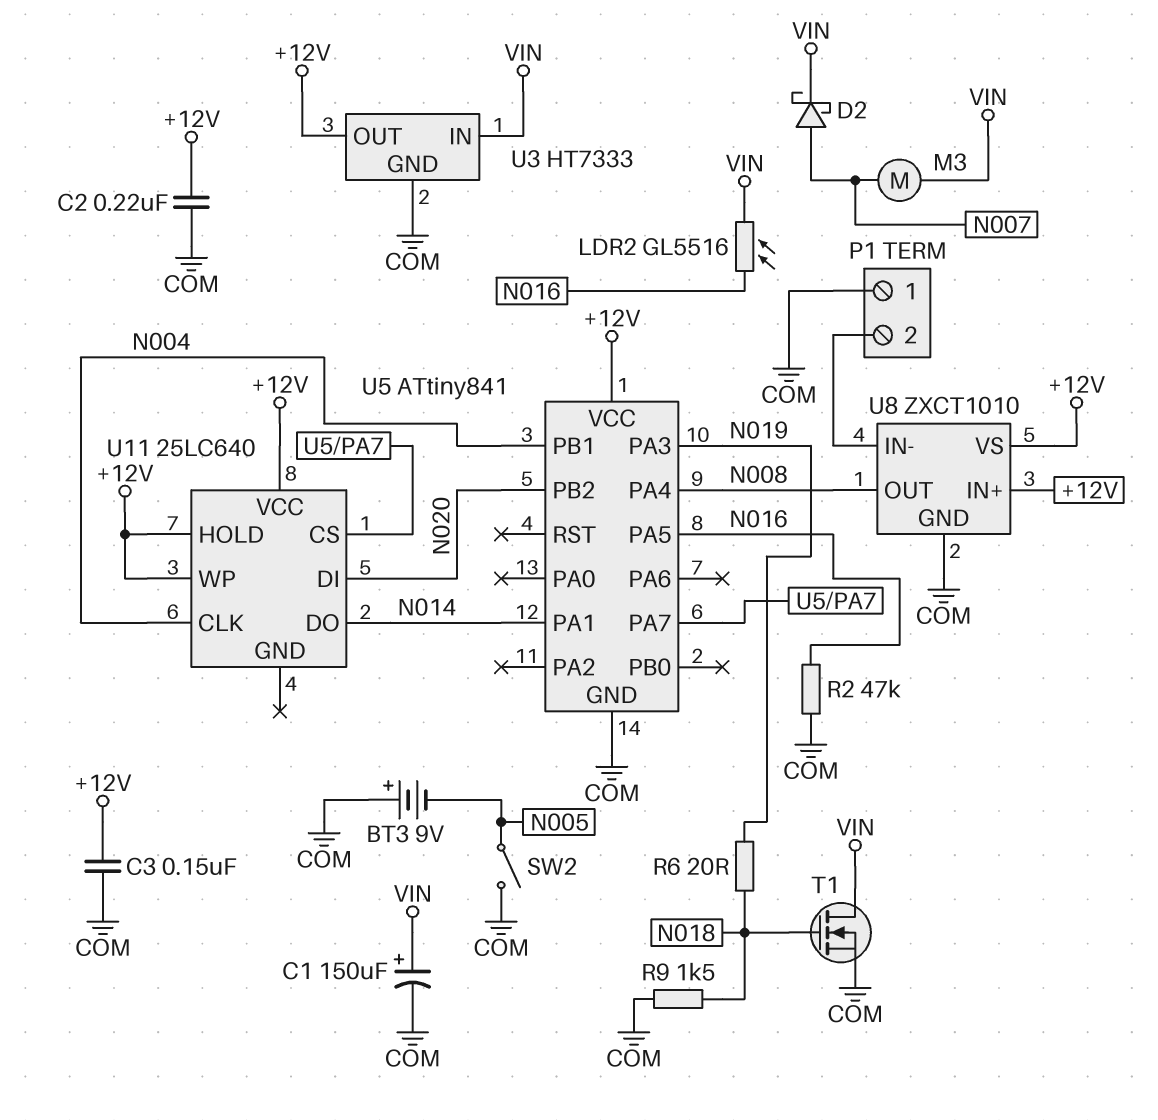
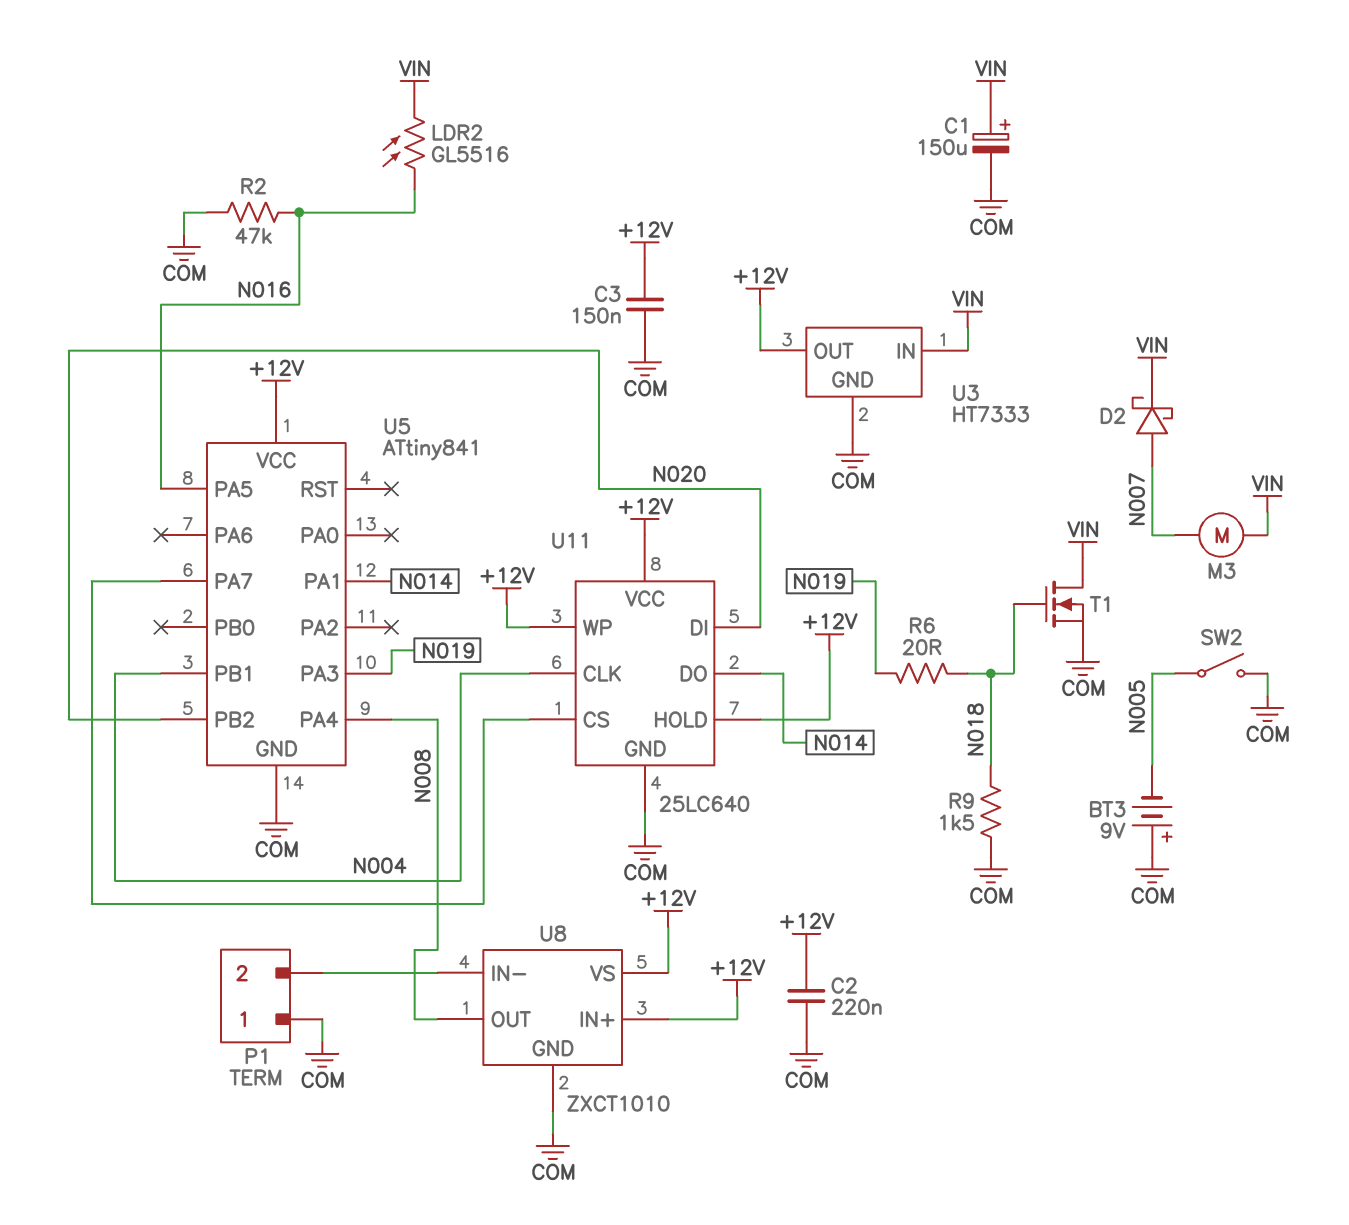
U11 pin GND: none -> COM

